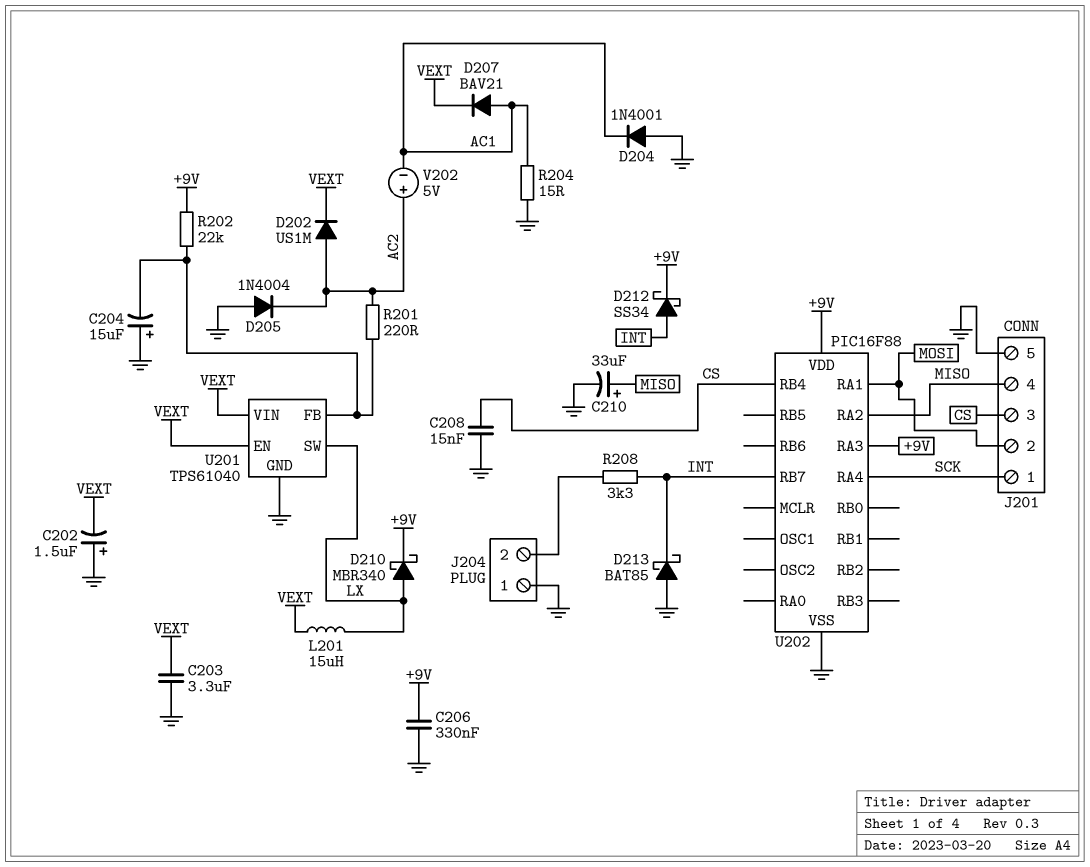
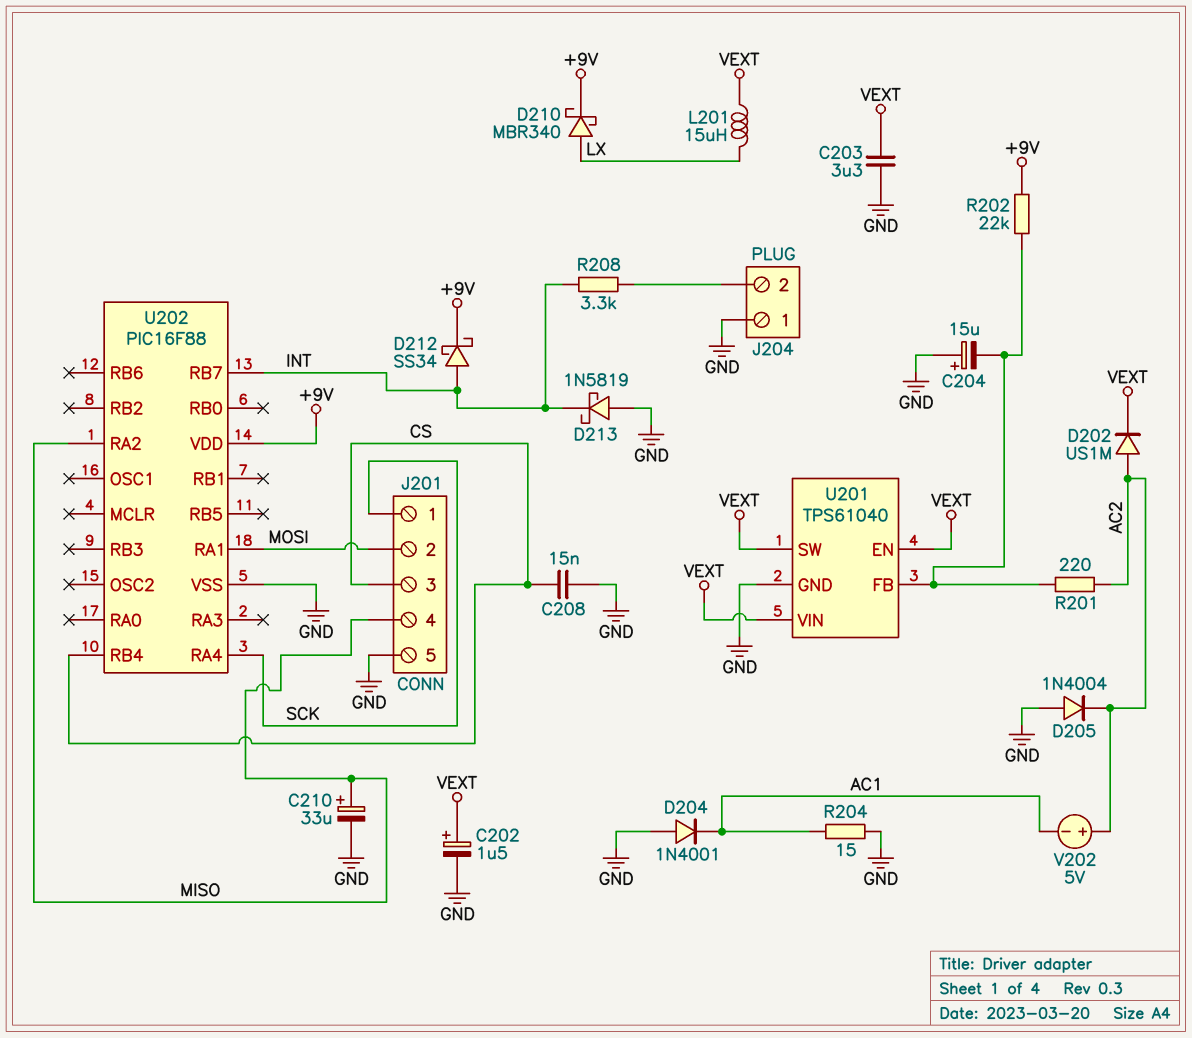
C202: 1.5uF (plus GND, minus VEXT) -> 1.5uF (plus VEXT, minus GND)
C206: 330nF (+9V, GND) -> none
D207: diode BAV21 (A AC1, K VEXT) -> none
D213: schottky BAT85 (A GND, K INT) -> schottky 1N5819 (A GND, K INT)
U201 pin SW: LX -> VEXT
U202 pin RA3: +9V -> none

